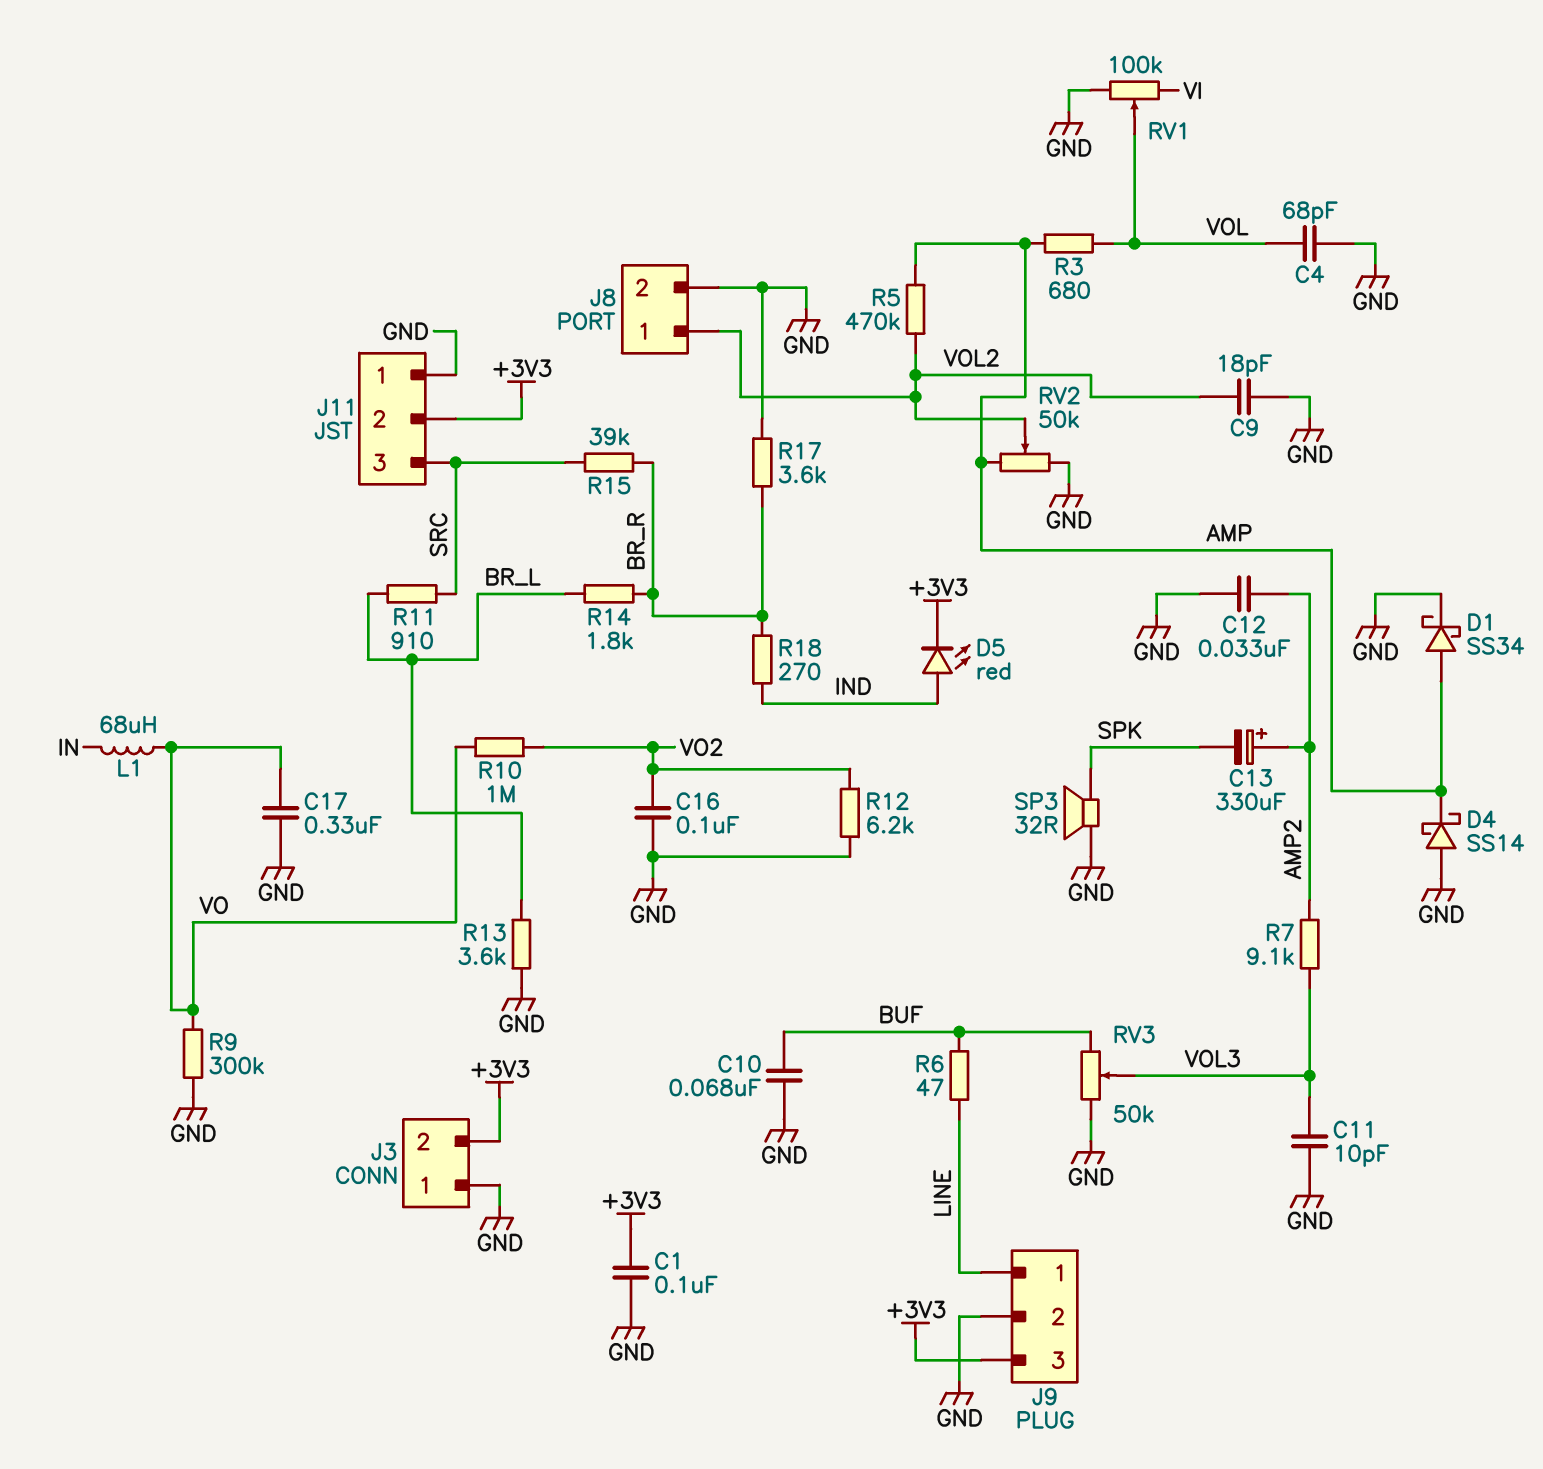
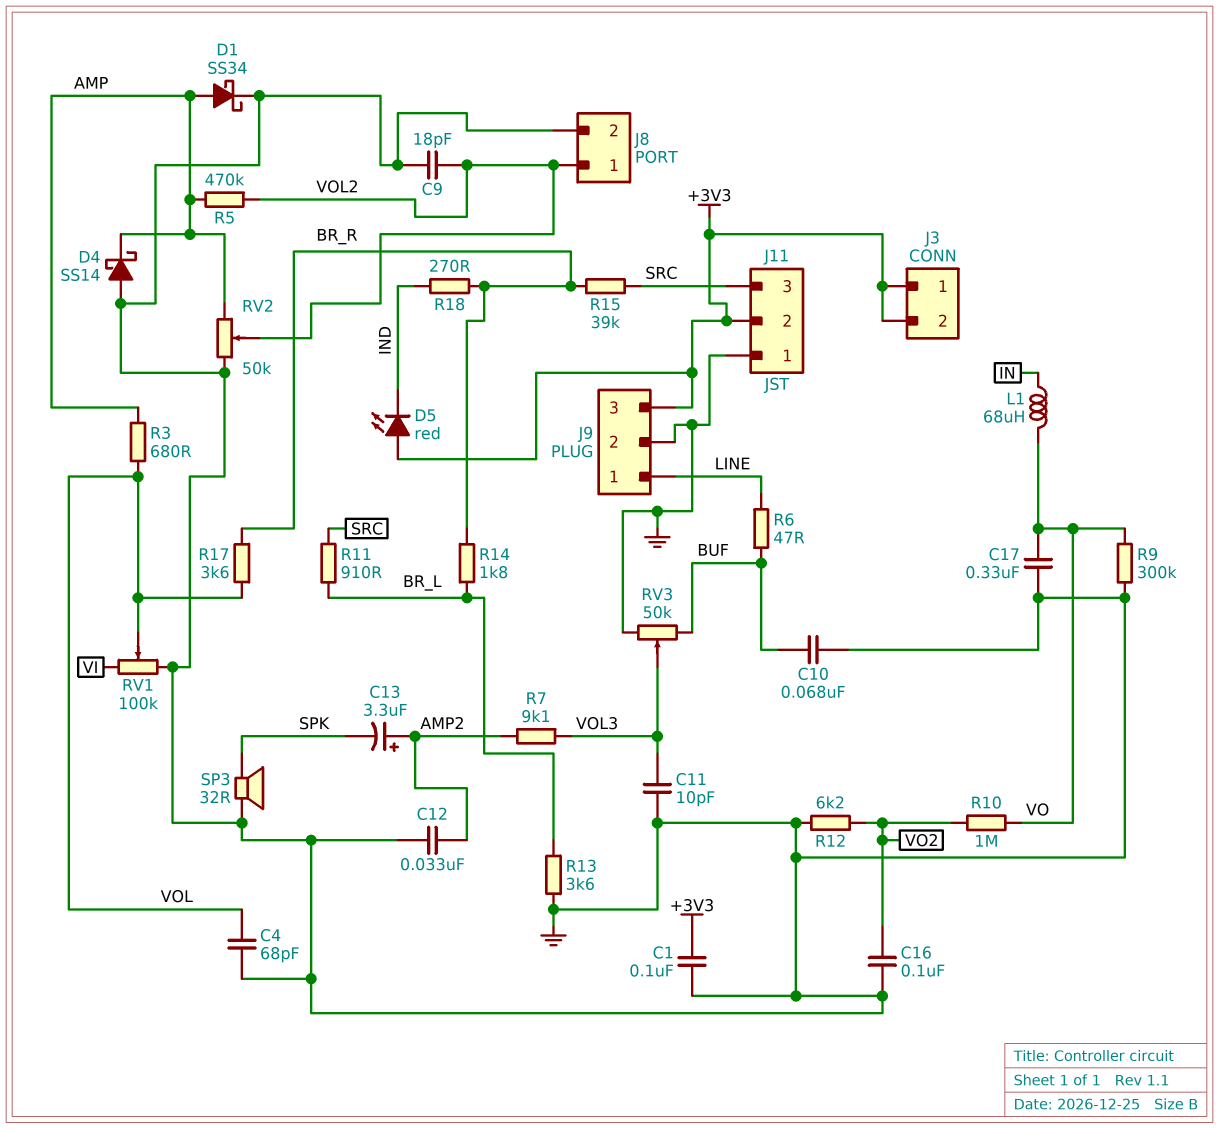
C13: 330uF (plus AMP2, minus SPK) -> 3.3uF (plus AMP2, minus SPK)
D5: LED red (A IND, K +3V3) -> LED red (A +3V3, K IND)
J3 pin 1: GND -> +3V3
R17: 3.6k (BR_R, GND) -> 3.6k (BR_R, VOL)

